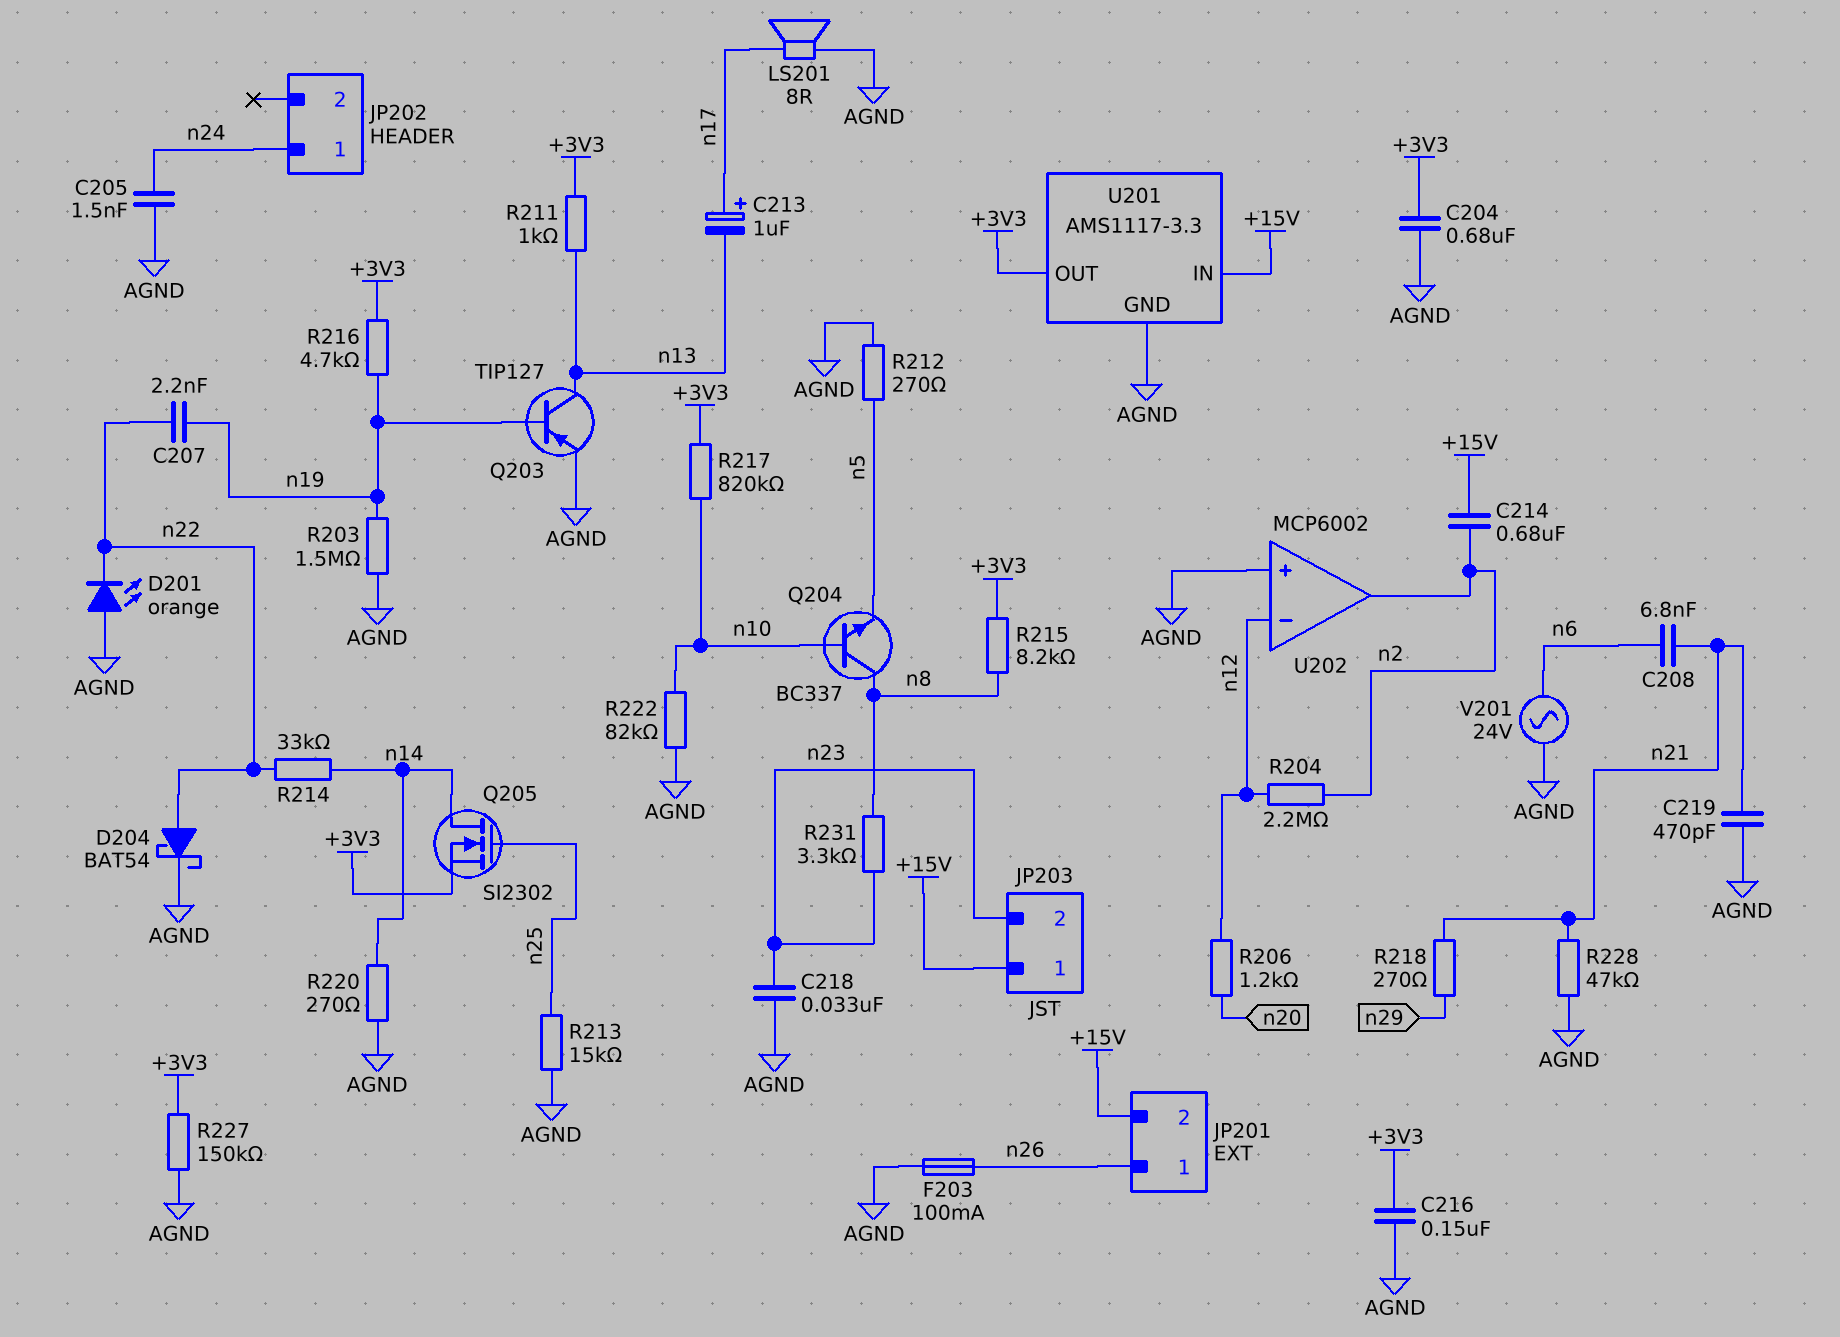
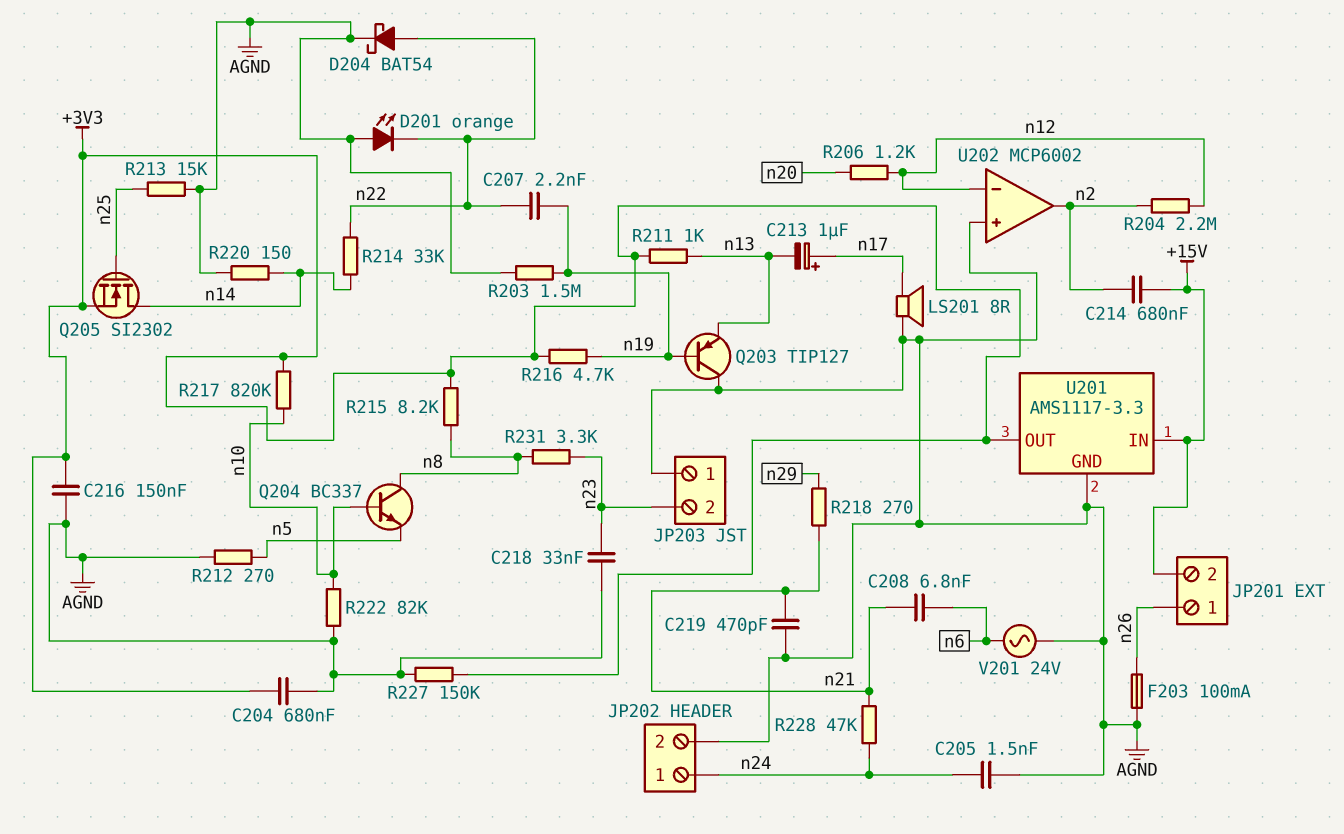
JP202 pin 2: none -> AGND
JP203 pin 1: +15V -> AGND
Q203: PNP TIP127 (B n19, C n13, E AGND) -> PNP TIP127 (B n19, C AGND, E n13)
R220: 270 (AGND, n14) -> 150 (AGND, n14)
R228: 47k (AGND, n21) -> 47k (n21, n24)

